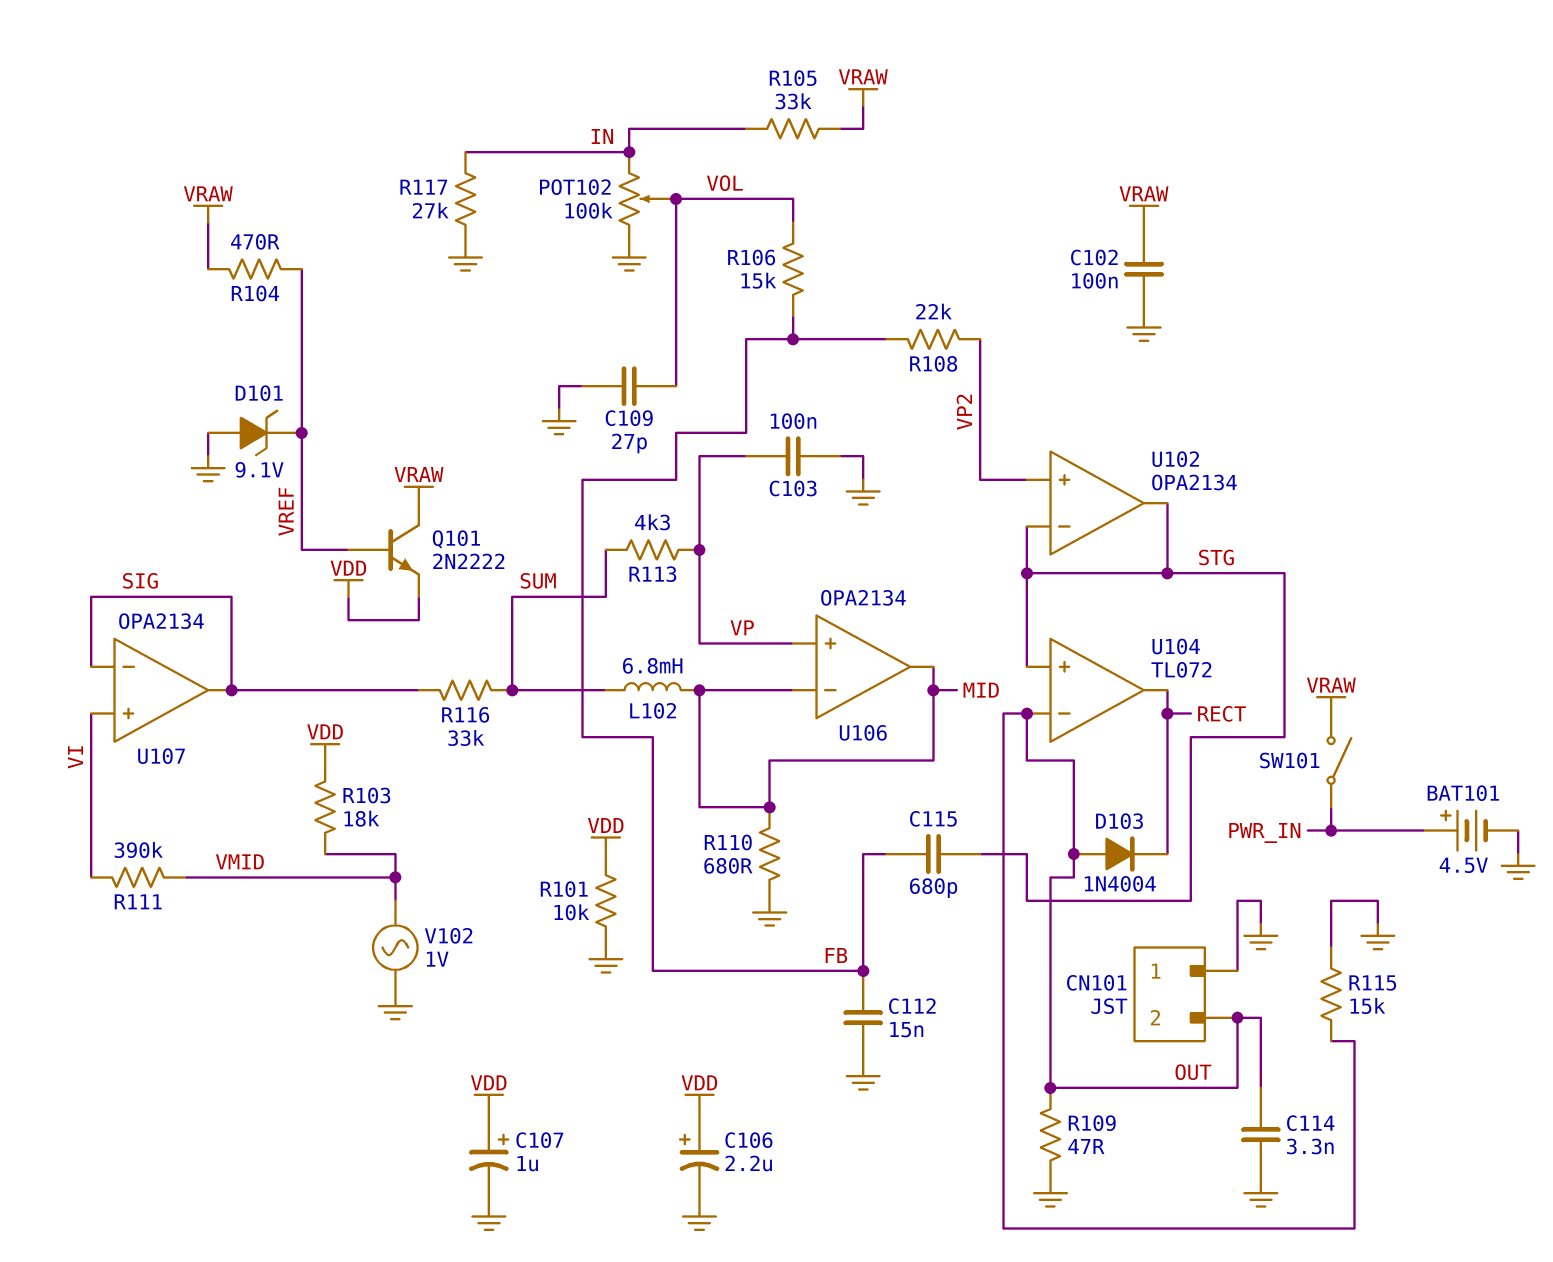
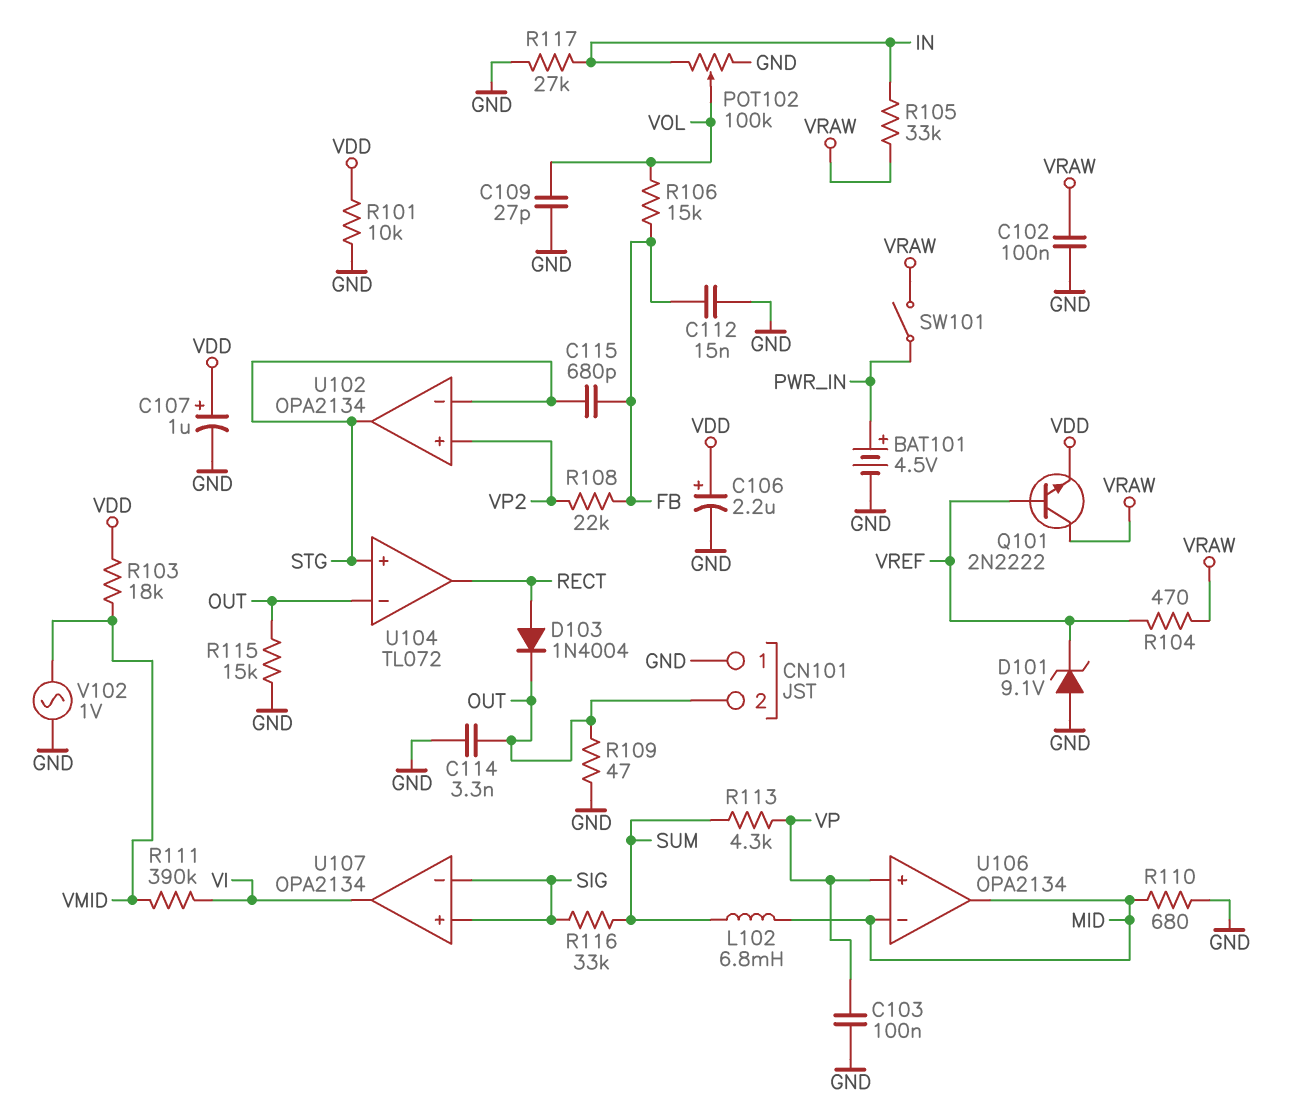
D103: diode 1N4004 (A OUT, K RECT) -> diode 1N4004 (A RECT, K OUT)
U107 pin in+: VI -> SIG
U107 pin out: SIG -> VI

